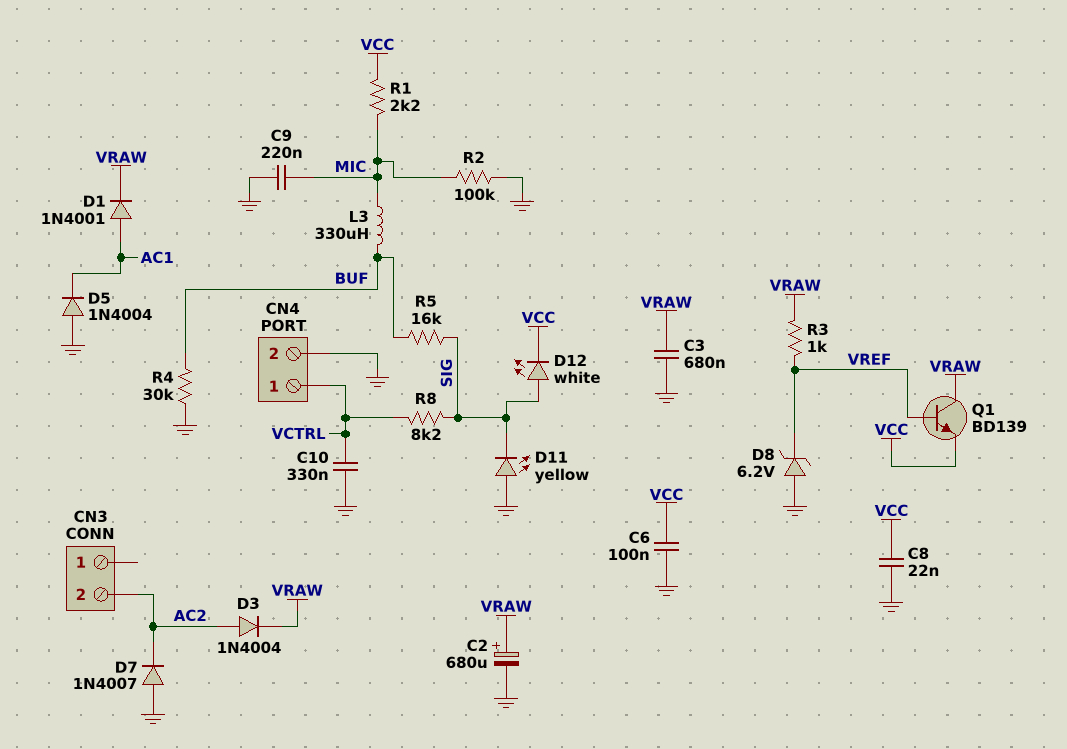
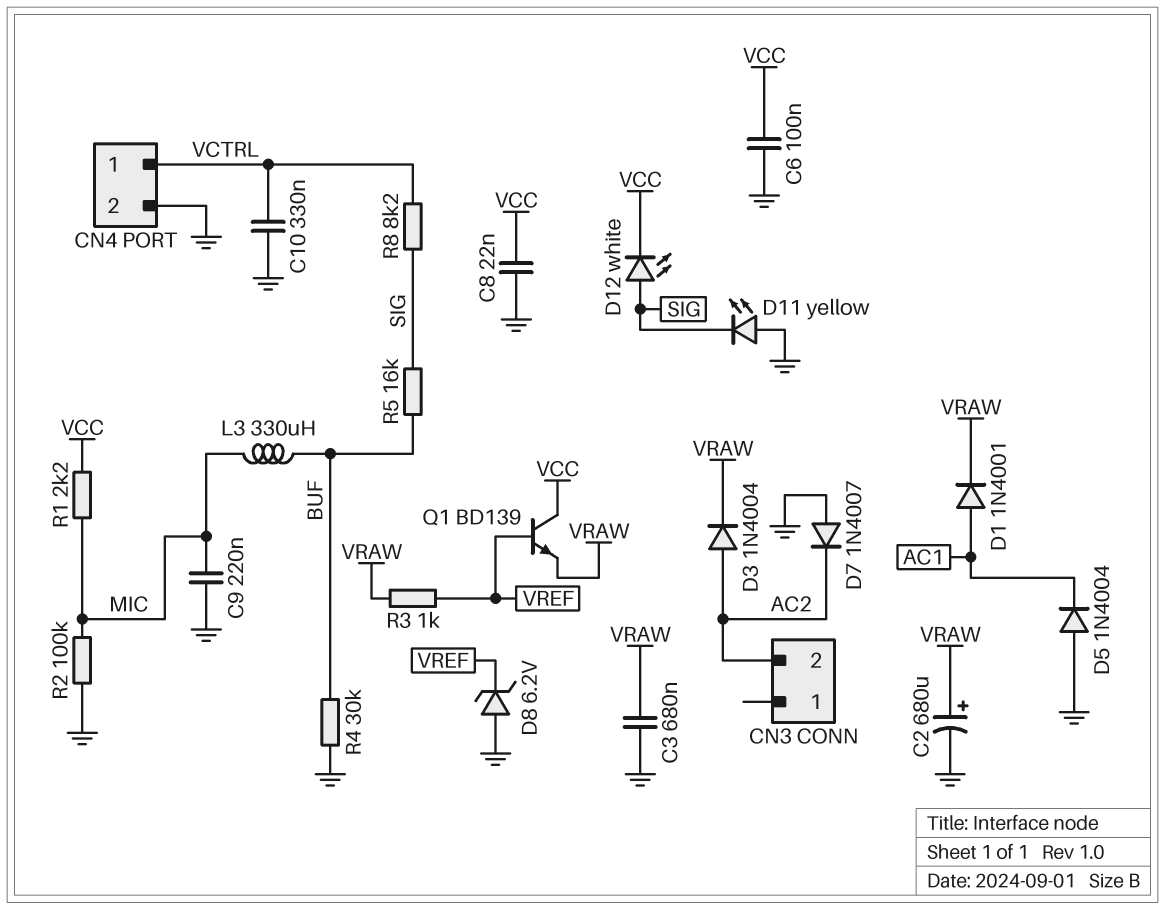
Q1: NPN BD139 (B VREF, C VRAW, E VCC) -> NPN BD139 (B VREF, C VCC, E VRAW)

